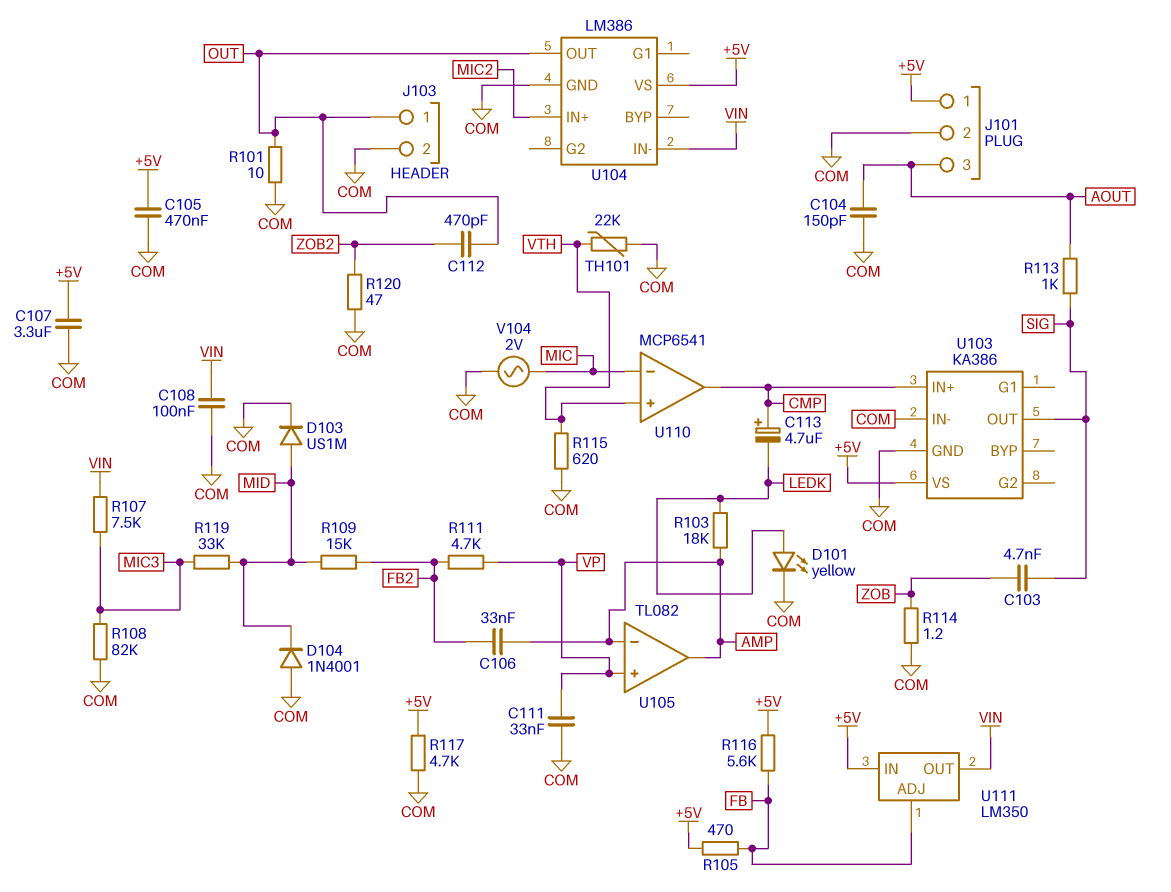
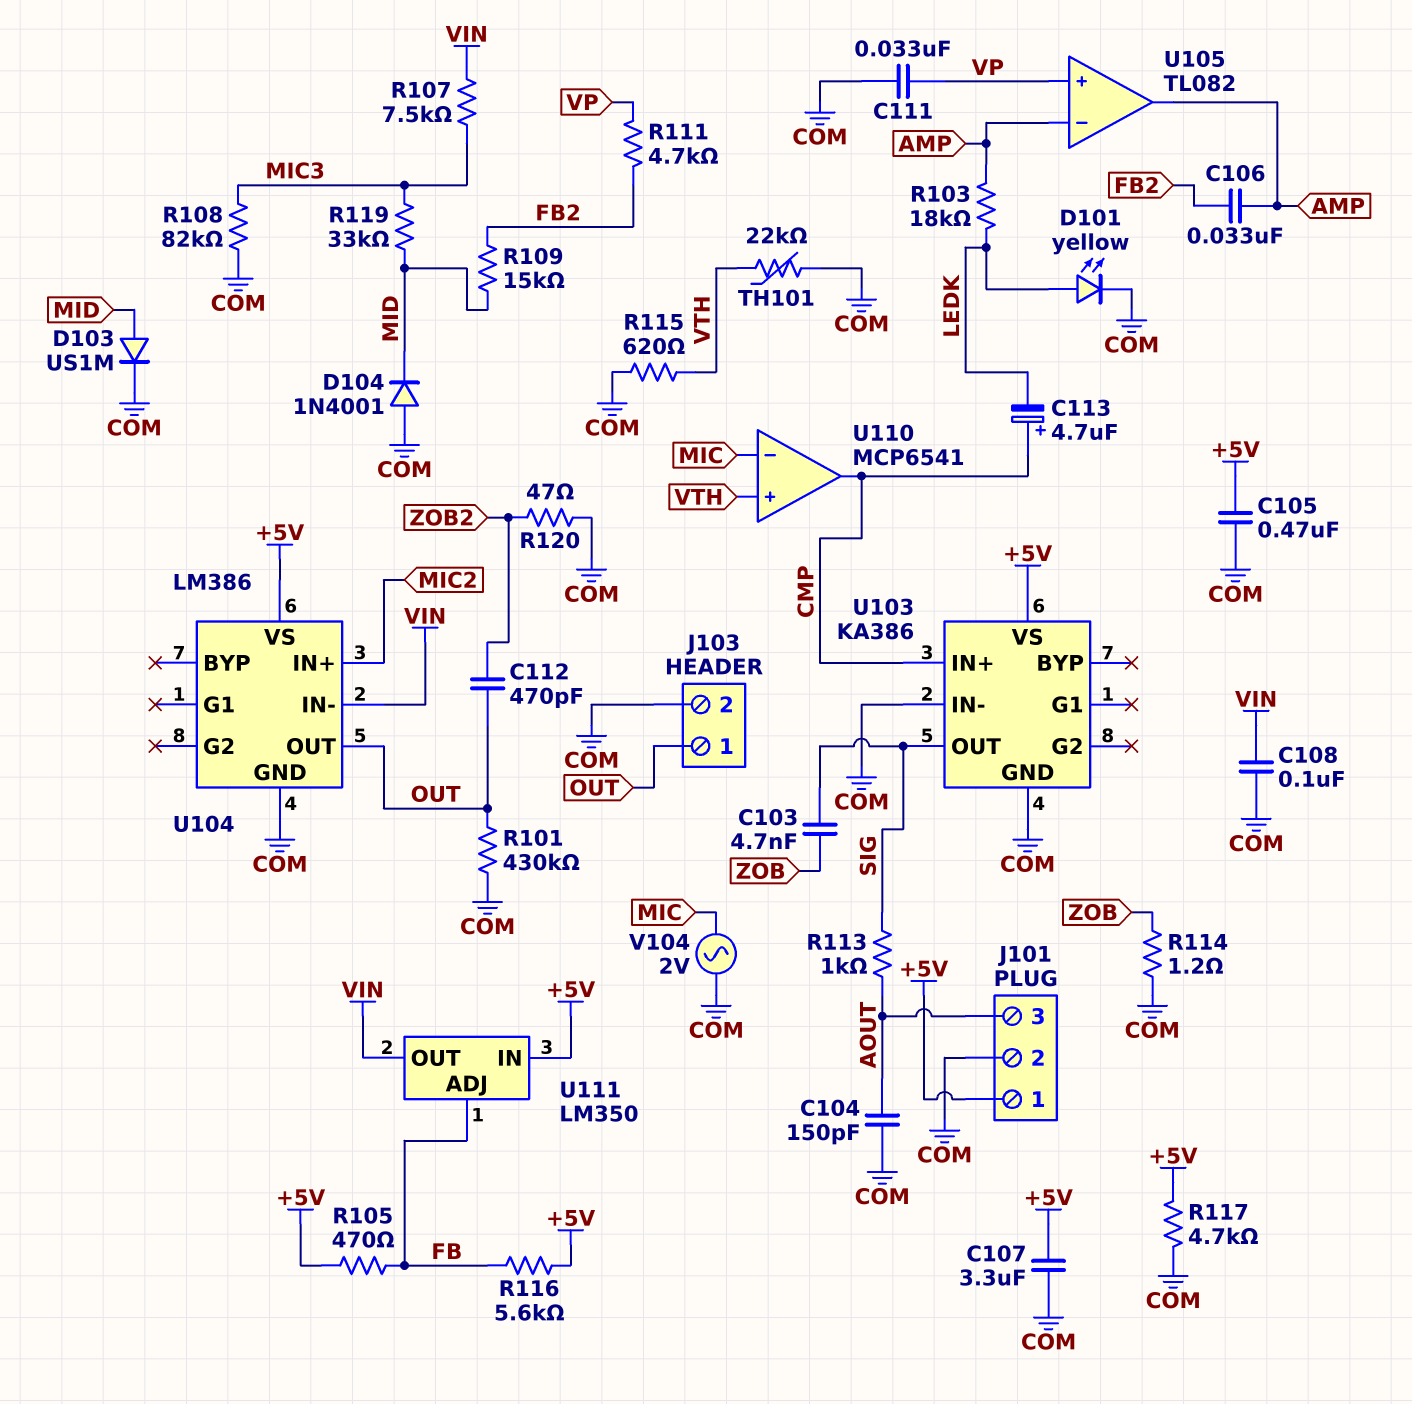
R101: 10 (COM, OUT) -> 430k (COM, OUT)

